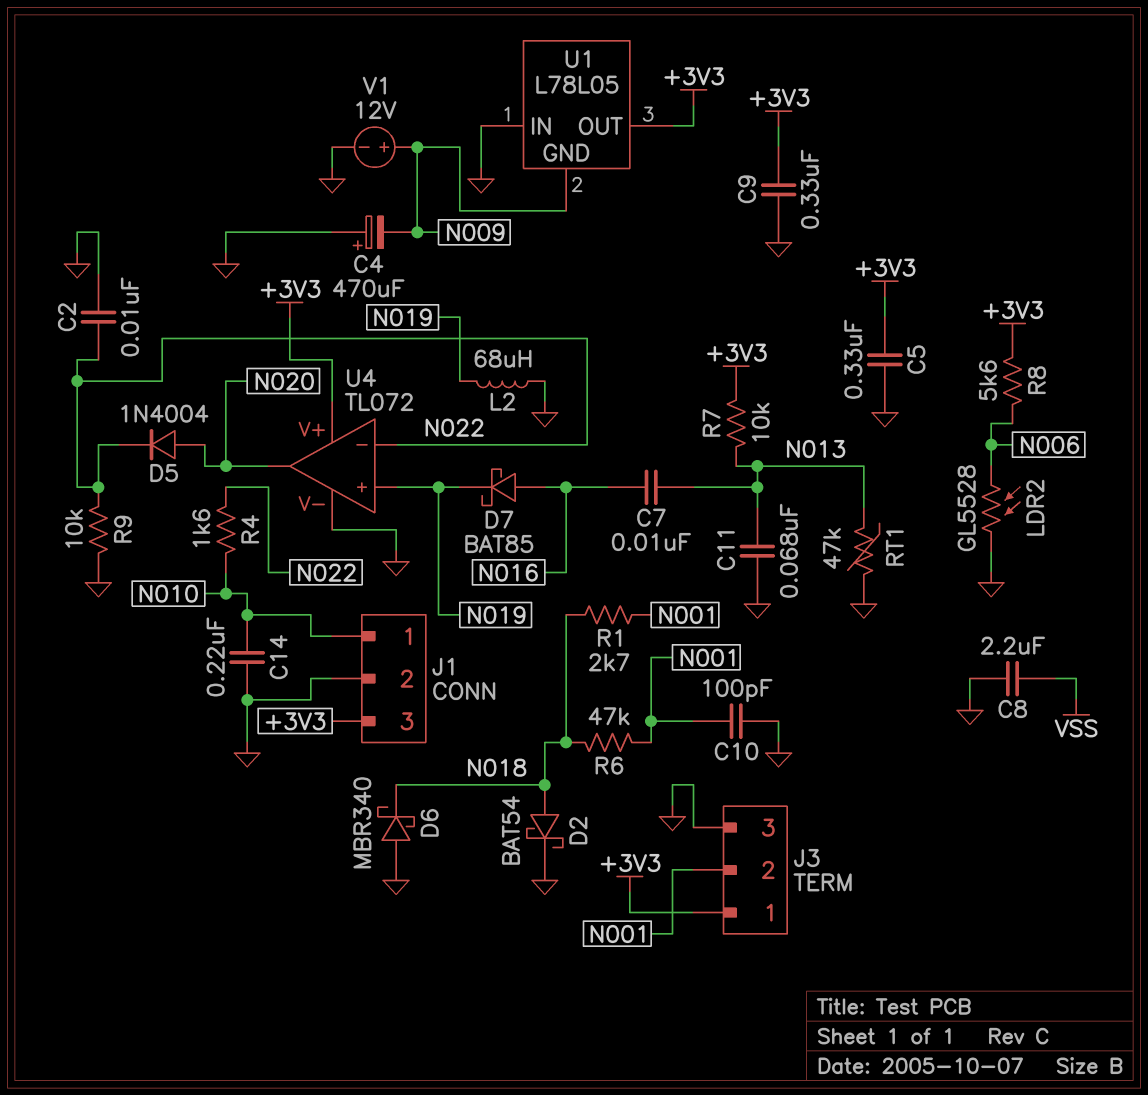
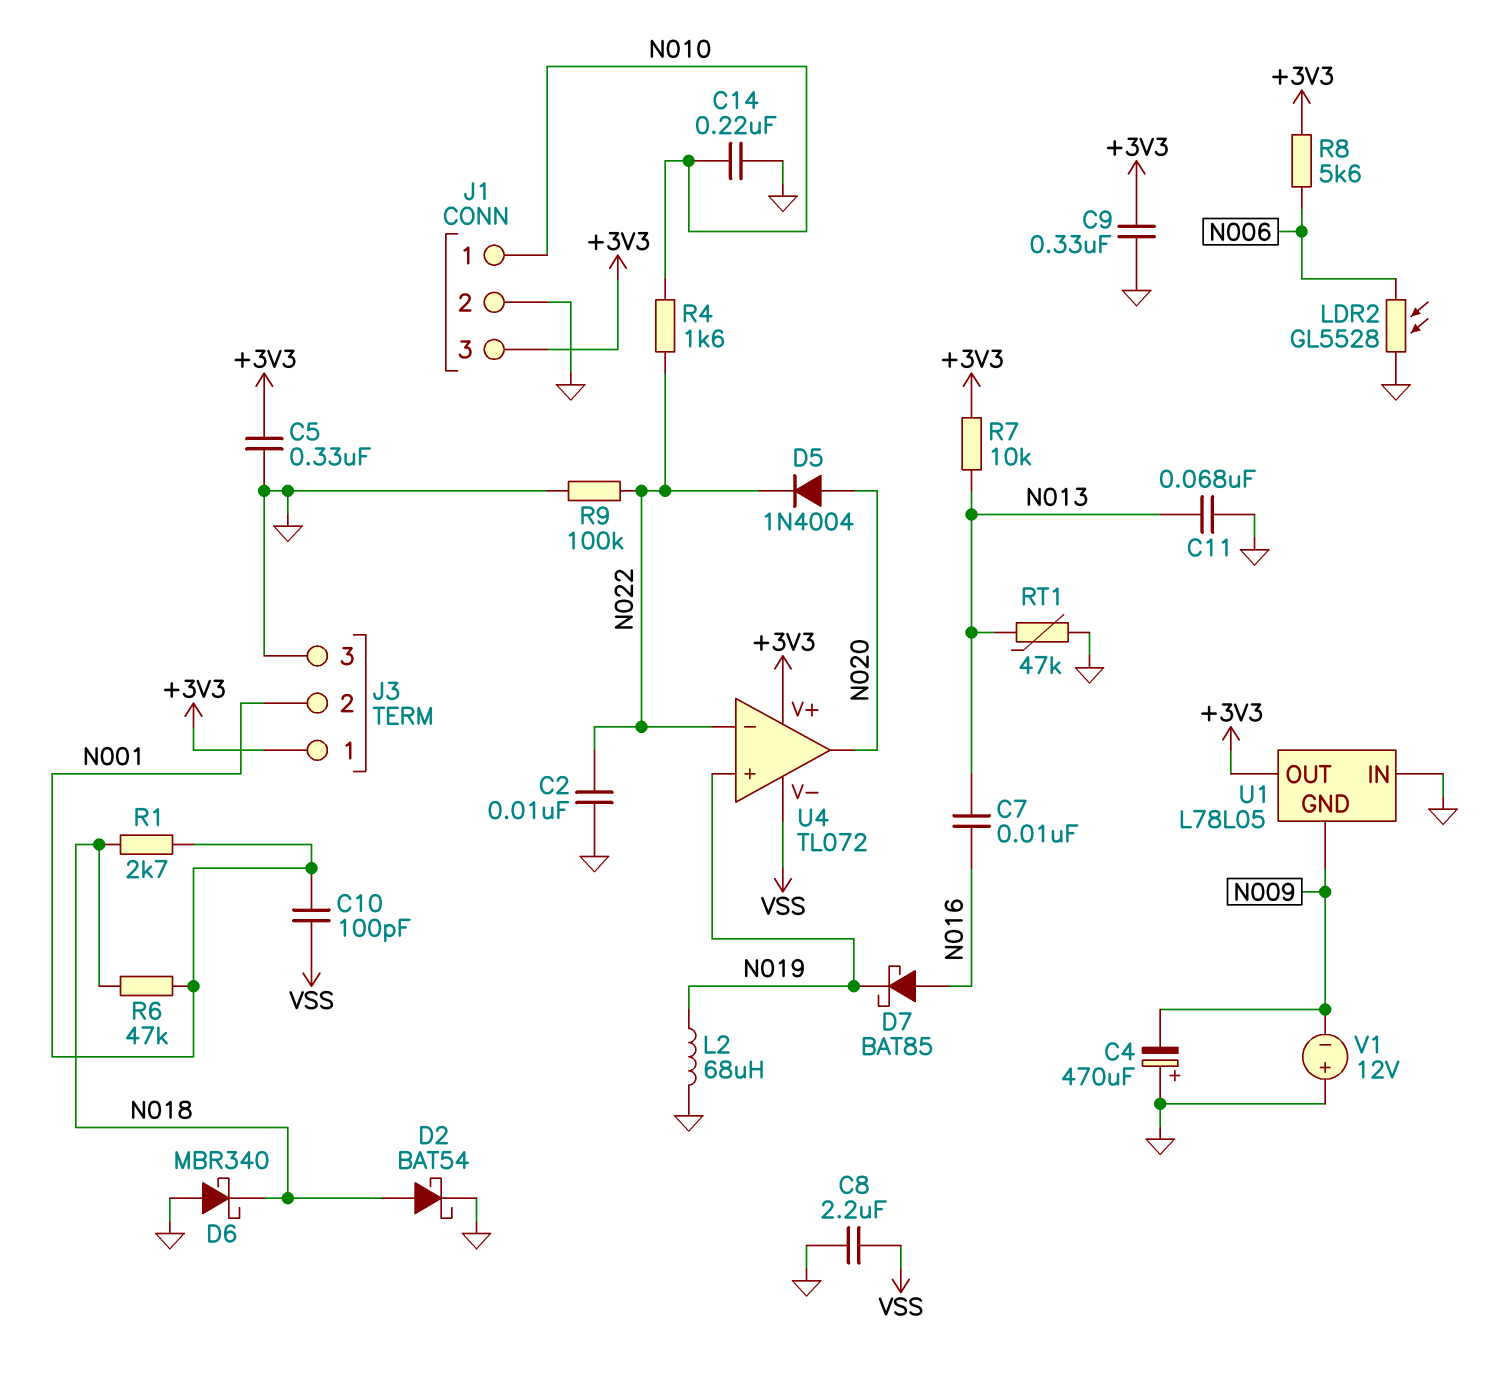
C10: 100pF (GND, N001) -> 100pF (N001, VSS)
R9: 10k (GND, N022) -> 100k (GND, N022)
U4 pin V-: GND -> VSS
V1: 12V (plus N009, minus GND) -> 12V (plus GND, minus N009)

